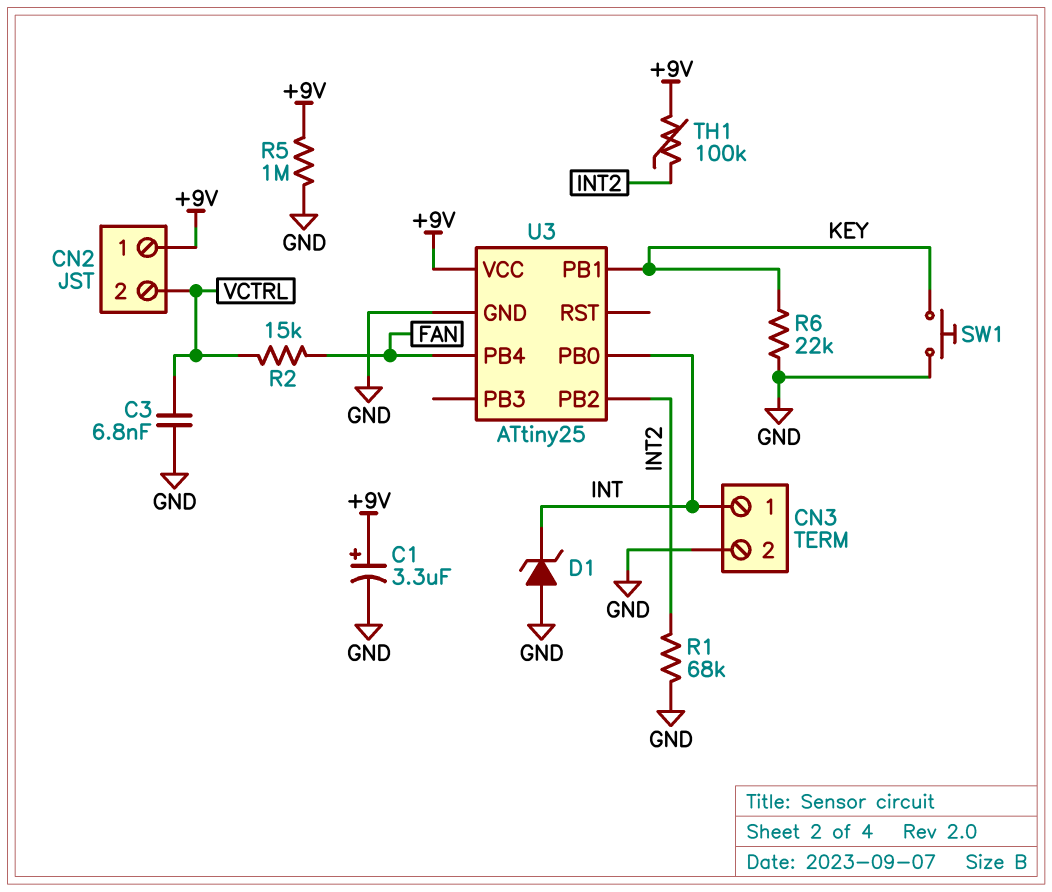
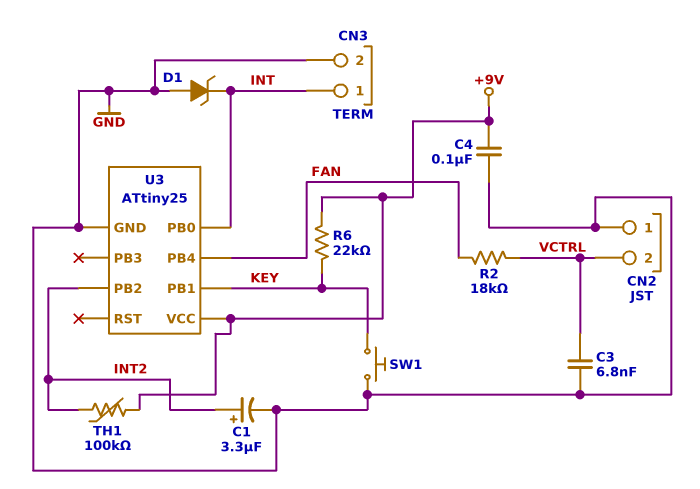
C1: 3.3uF (plus +9V, minus GND) -> 3.3uF (plus INT2, minus GND)
C4: none -> 100nF (+9V, GND)
CN2 pin 1: +9V -> GND
R1: 68k (GND, INT2) -> none
R2: 15k (FAN, VCTRL) -> 18k (FAN, VCTRL)
R5: 1M (+9V, GND) -> none
R6: 22k (GND, KEY) -> 22k (+9V, KEY)

